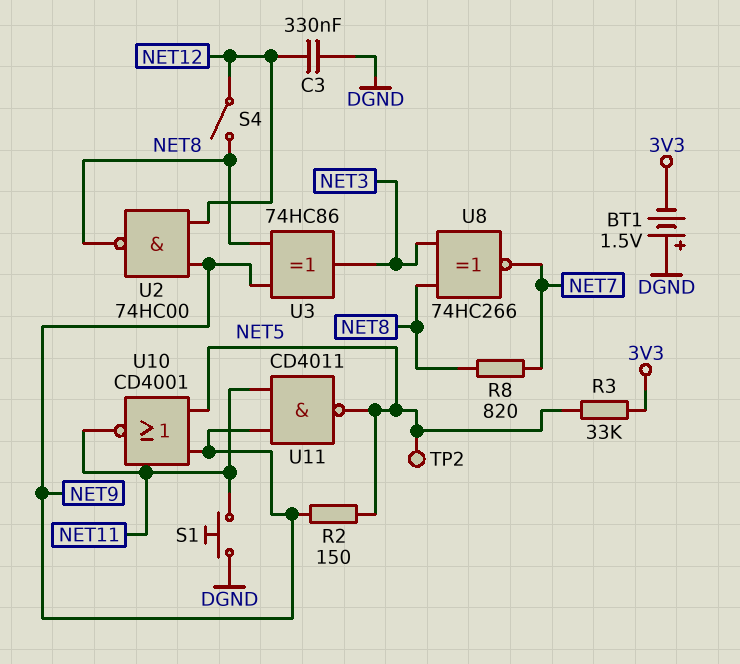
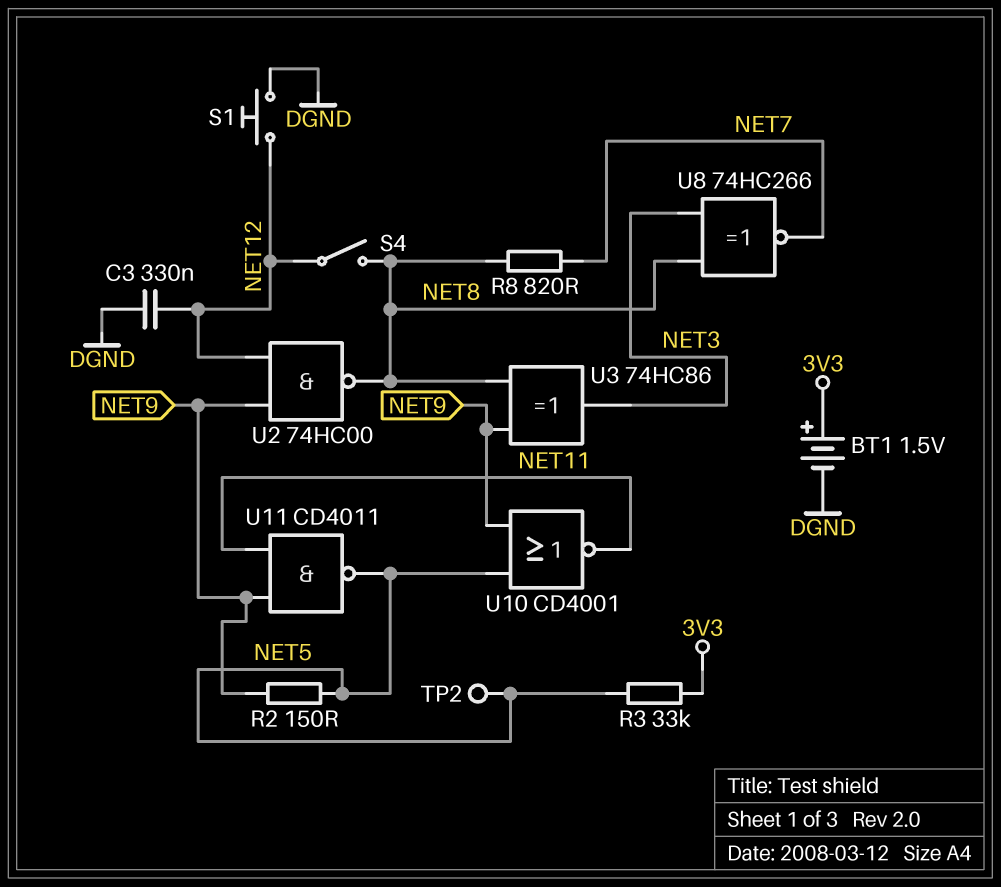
BT1: 1.5V (plus DGND, minus 3V3) -> 1.5V (plus 3V3, minus DGND)
S1: button (DGND, NET11) -> button (DGND, NET12)

